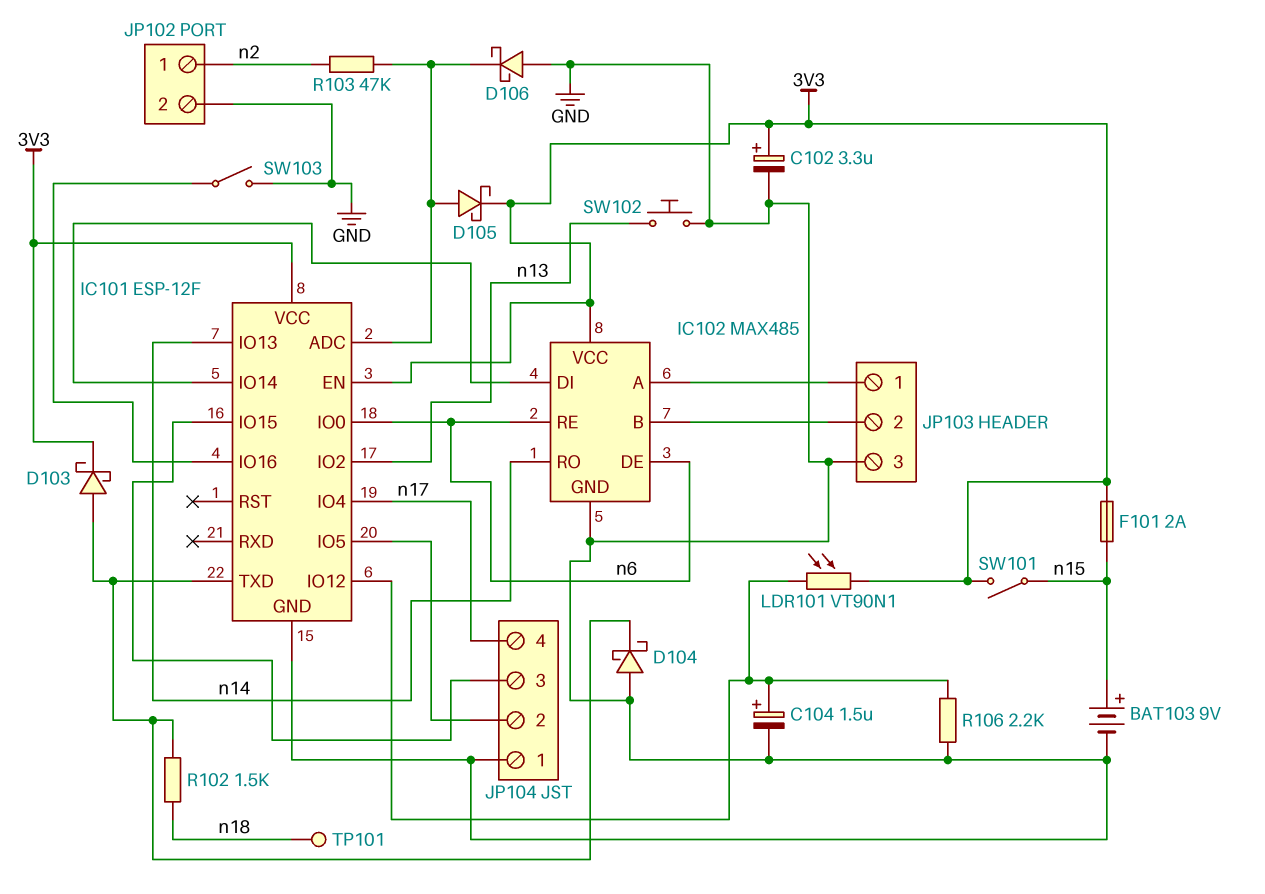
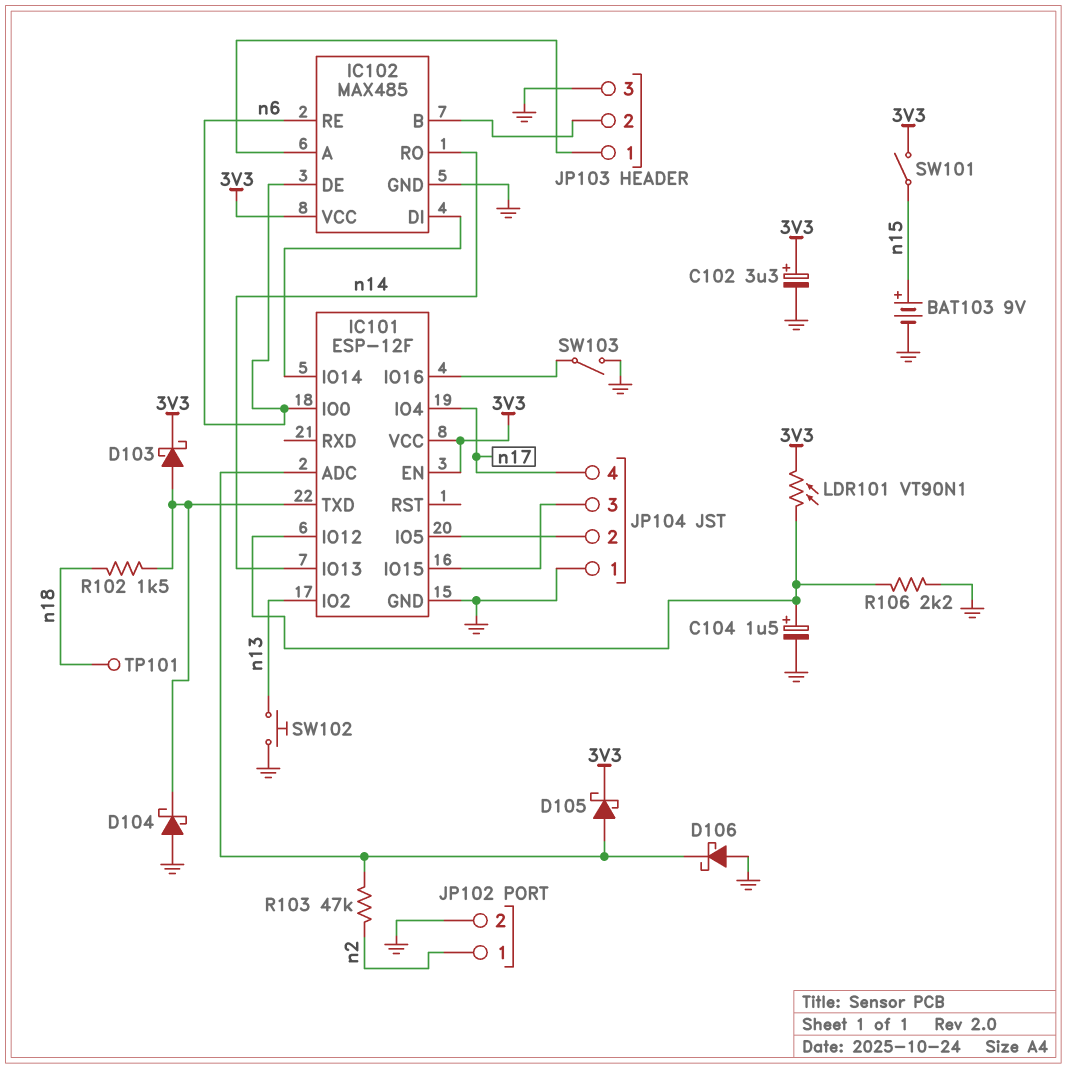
F101: 2A (3V3, n15) -> none

